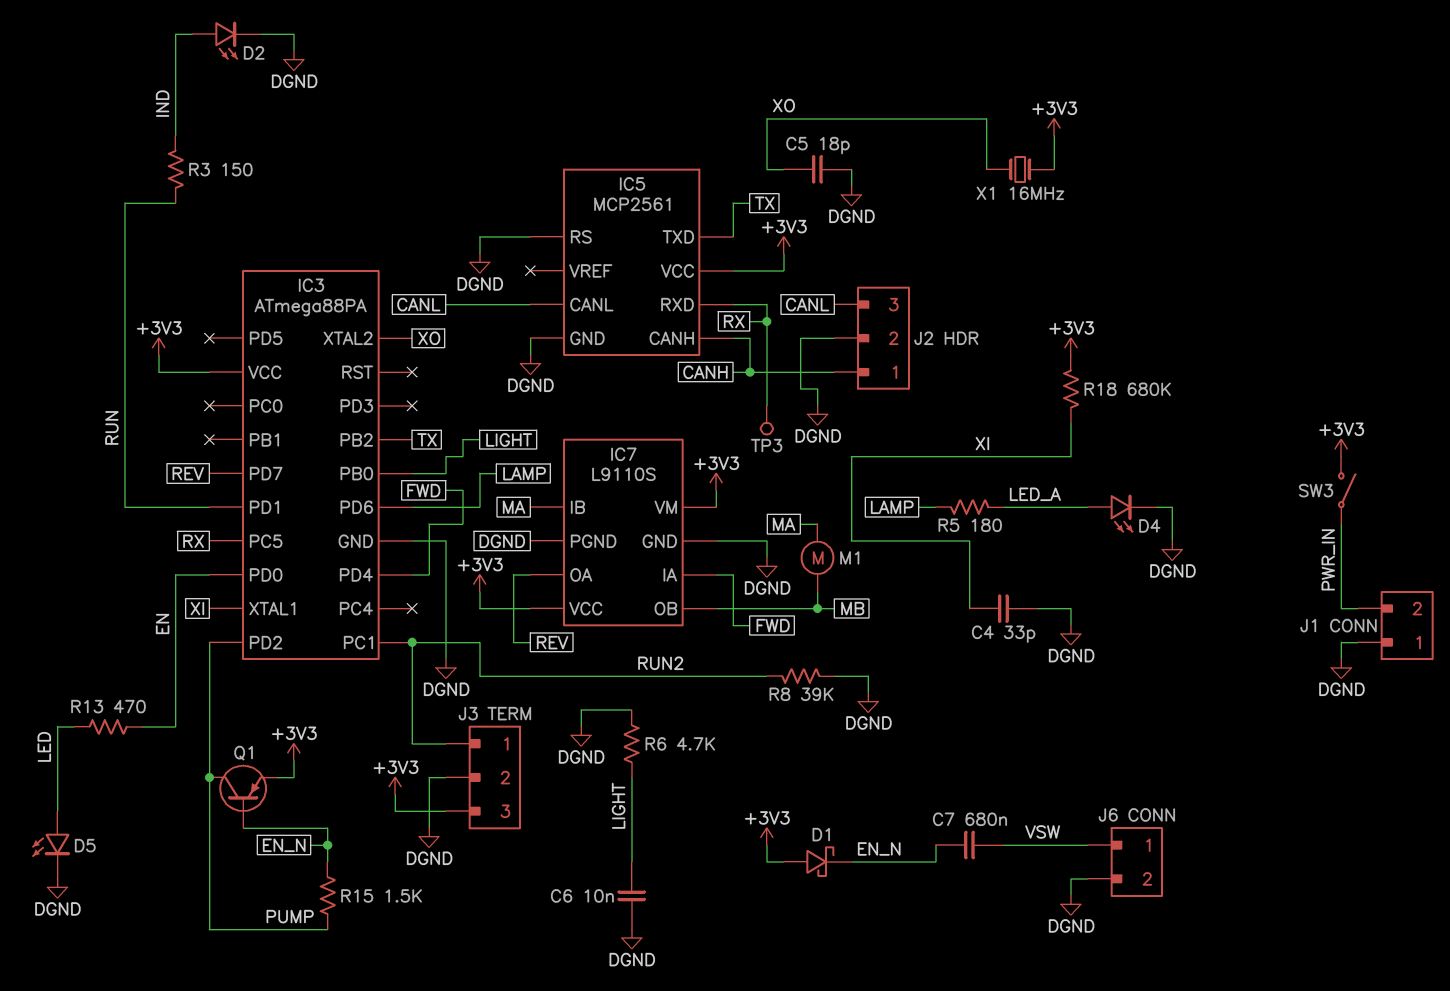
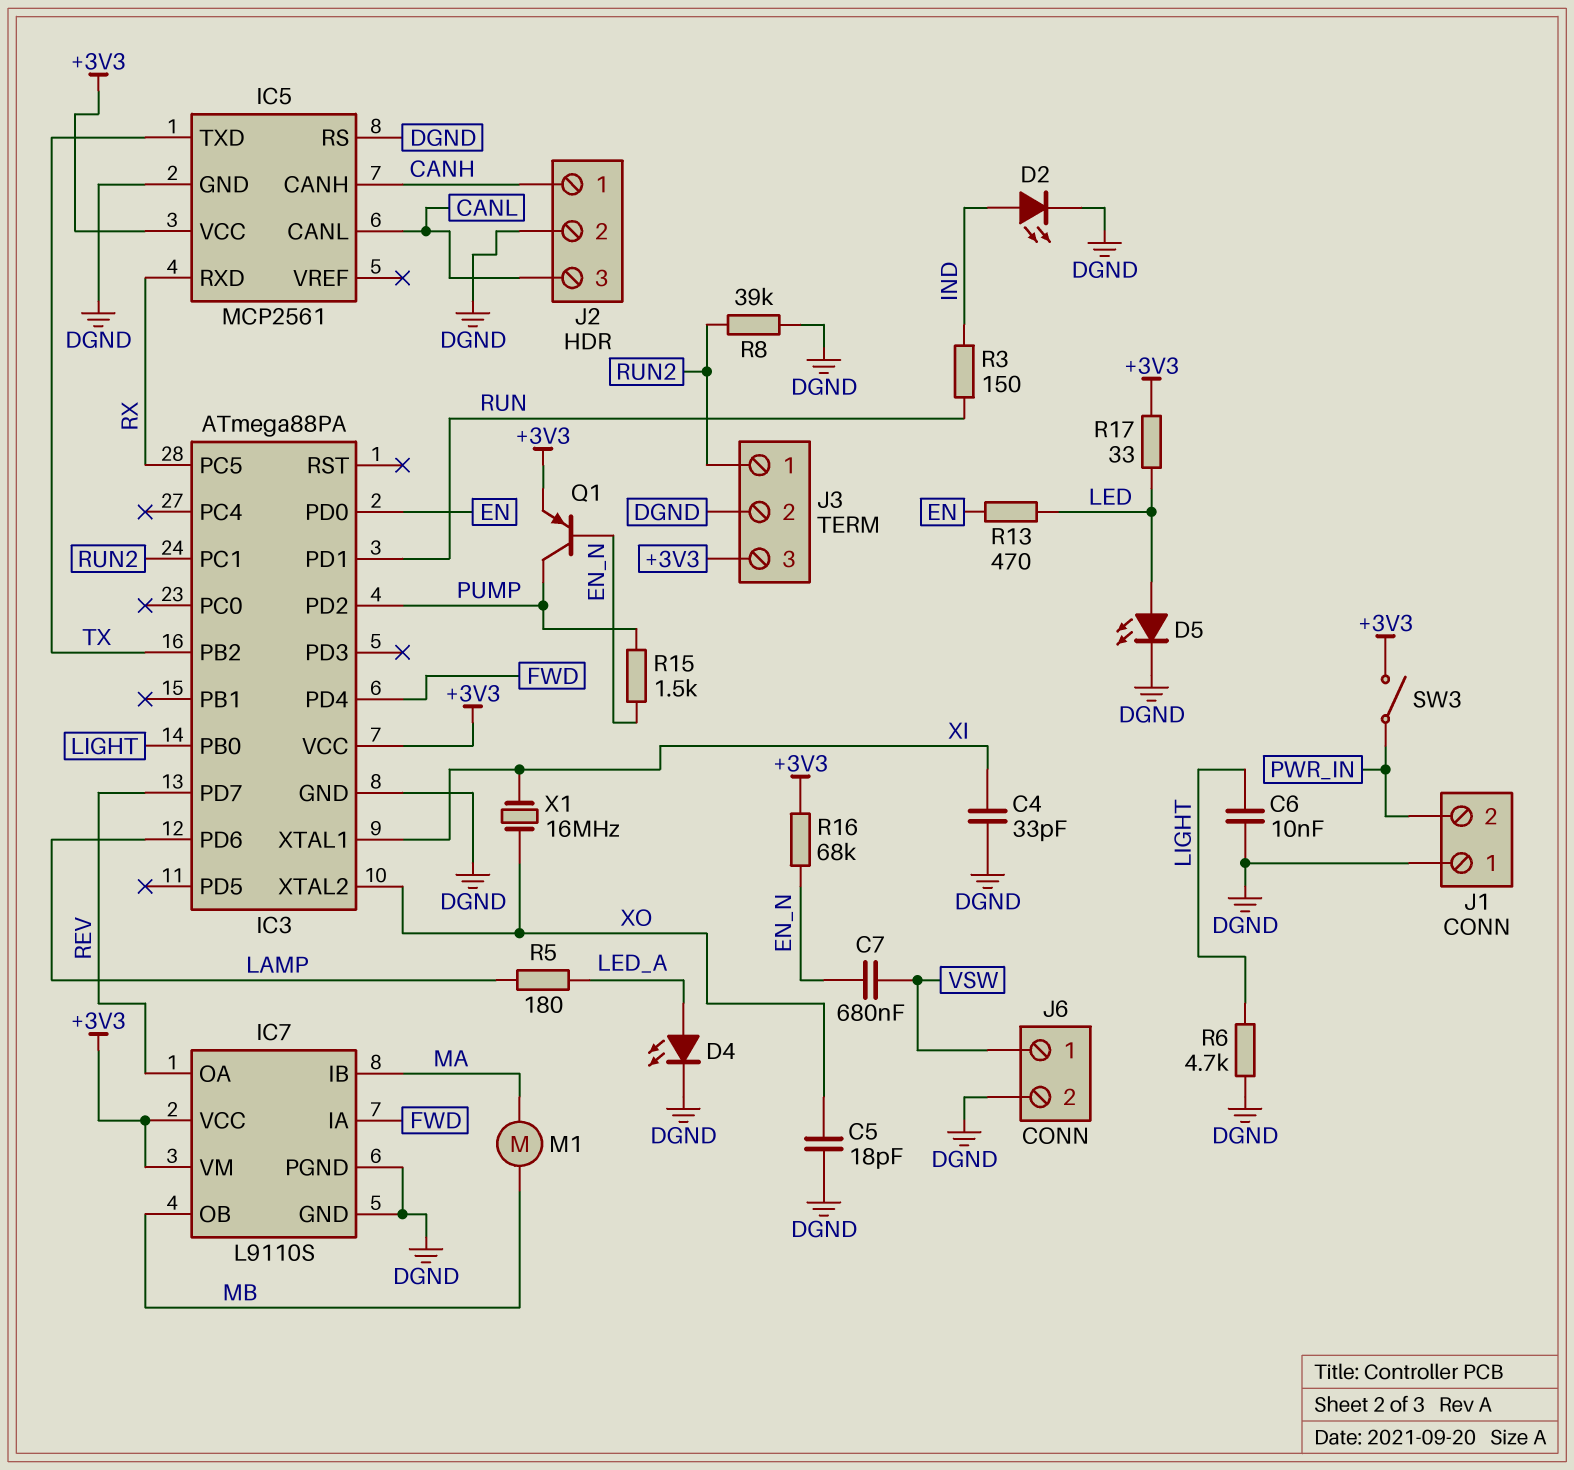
D1: schottky (A +3V3, K EN_N) -> none
R16: none -> 68k (+3V3, EN_N)
R17: none -> 33 (+3V3, LED)
R18: 680k (+3V3, XI) -> none
TP3: test point (RX) -> none
X1: 16MHz (+3V3, XO) -> 16MHz (XI, XO)

